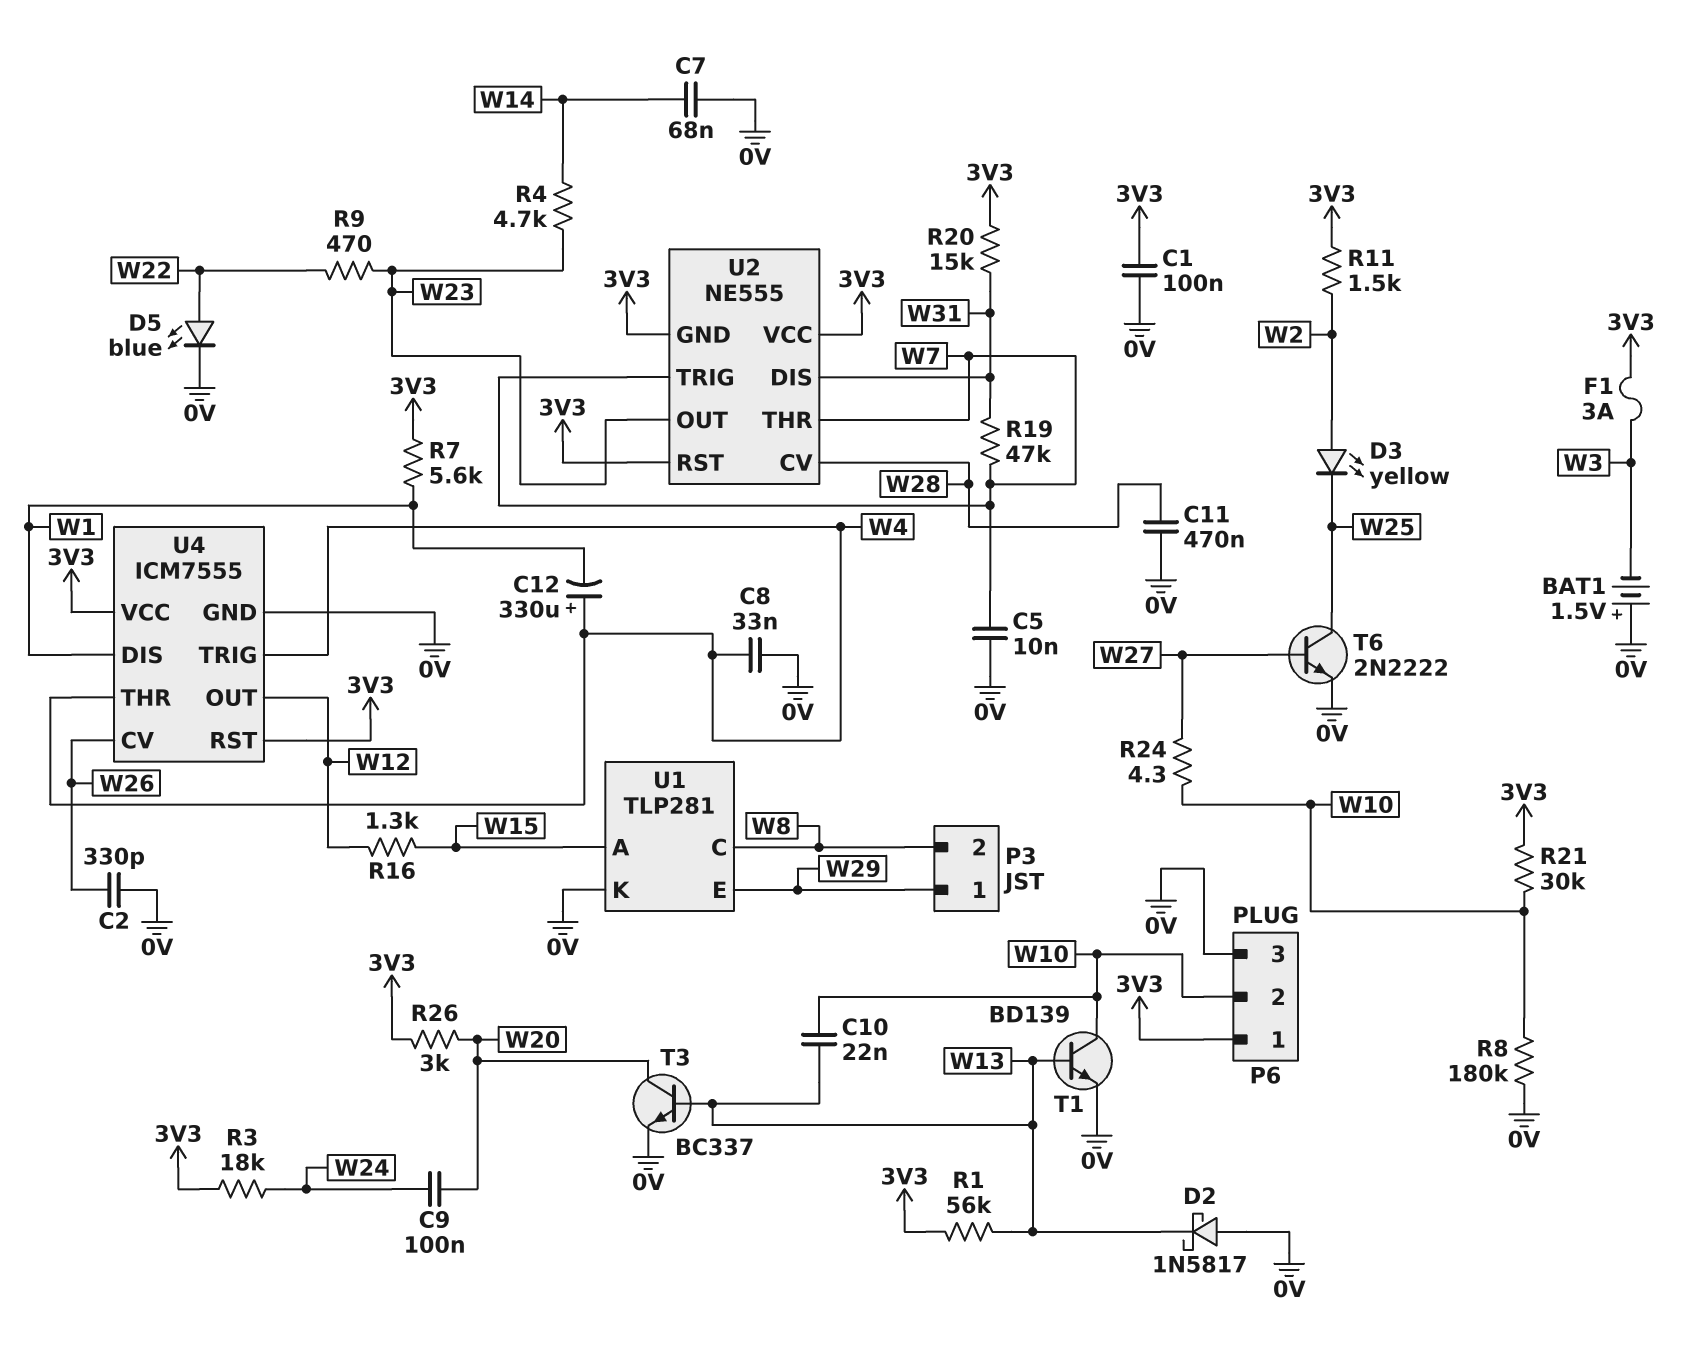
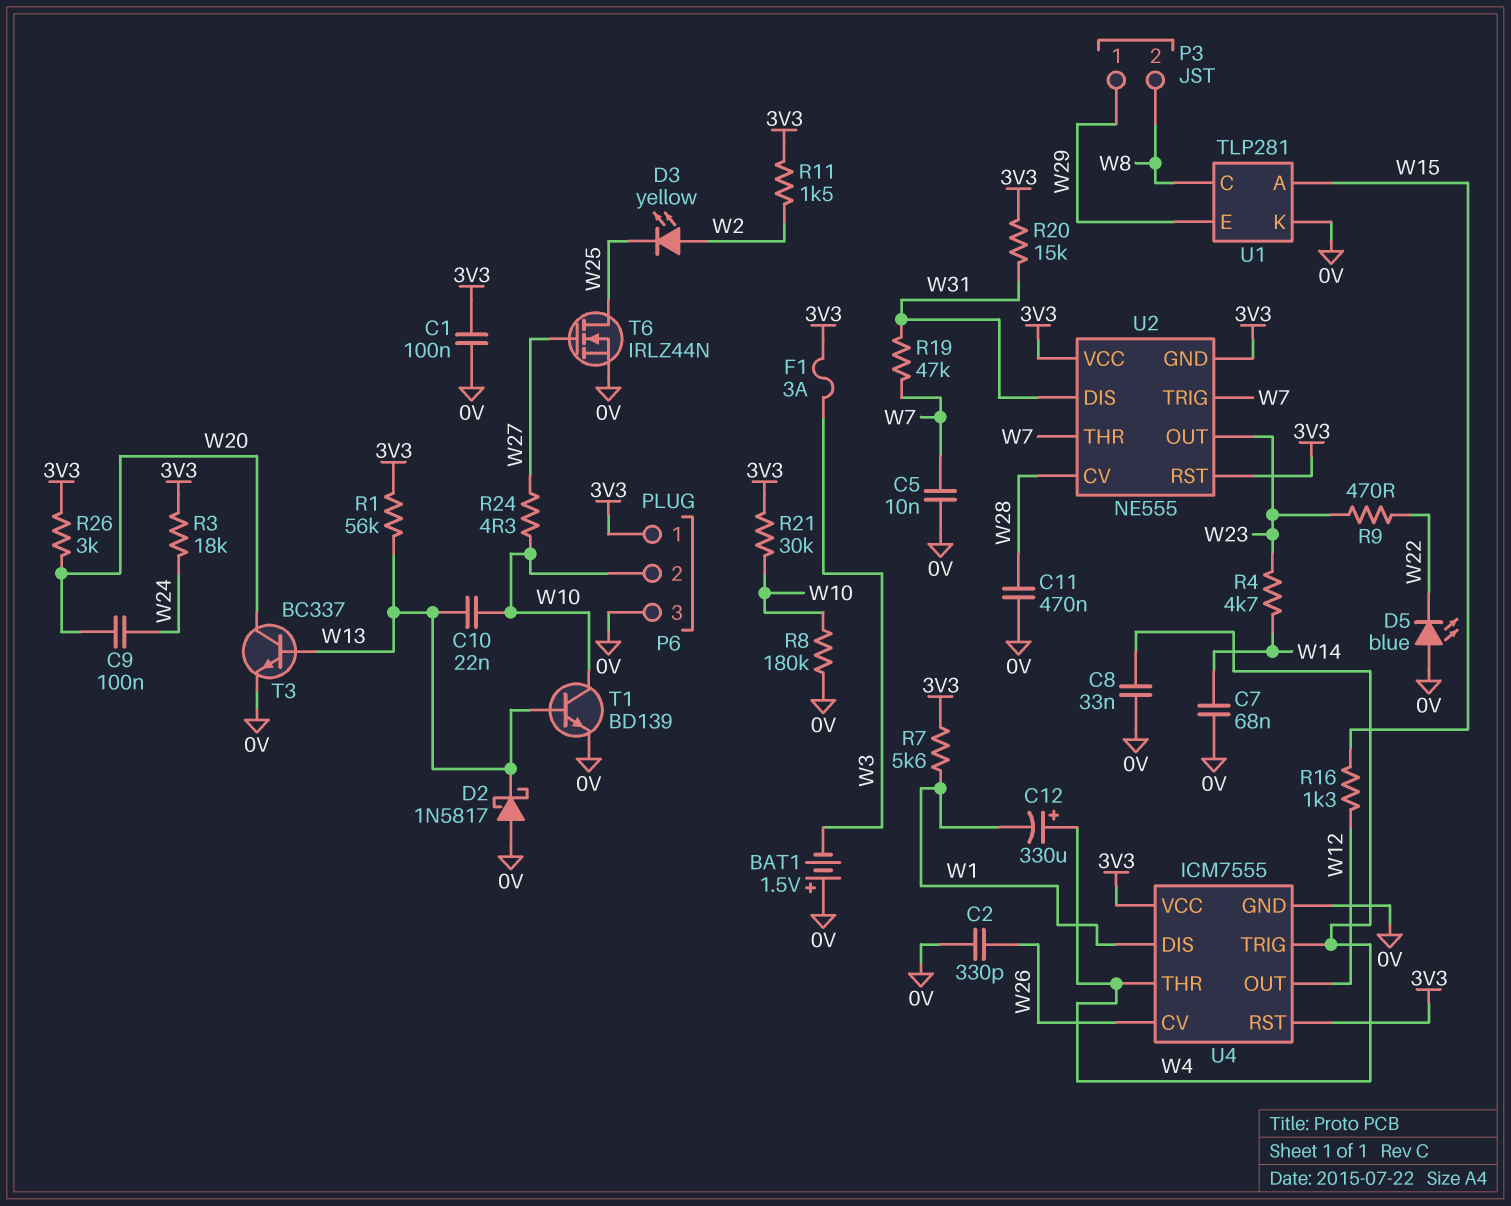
D5: LED blue (A W22, K 0V) -> LED blue (A 0V, K W22)
T6: NPN 2N2222 (B W27, C W25, E 0V) -> NMOS IRLZ44N (G W27, D W25, S 0V)

